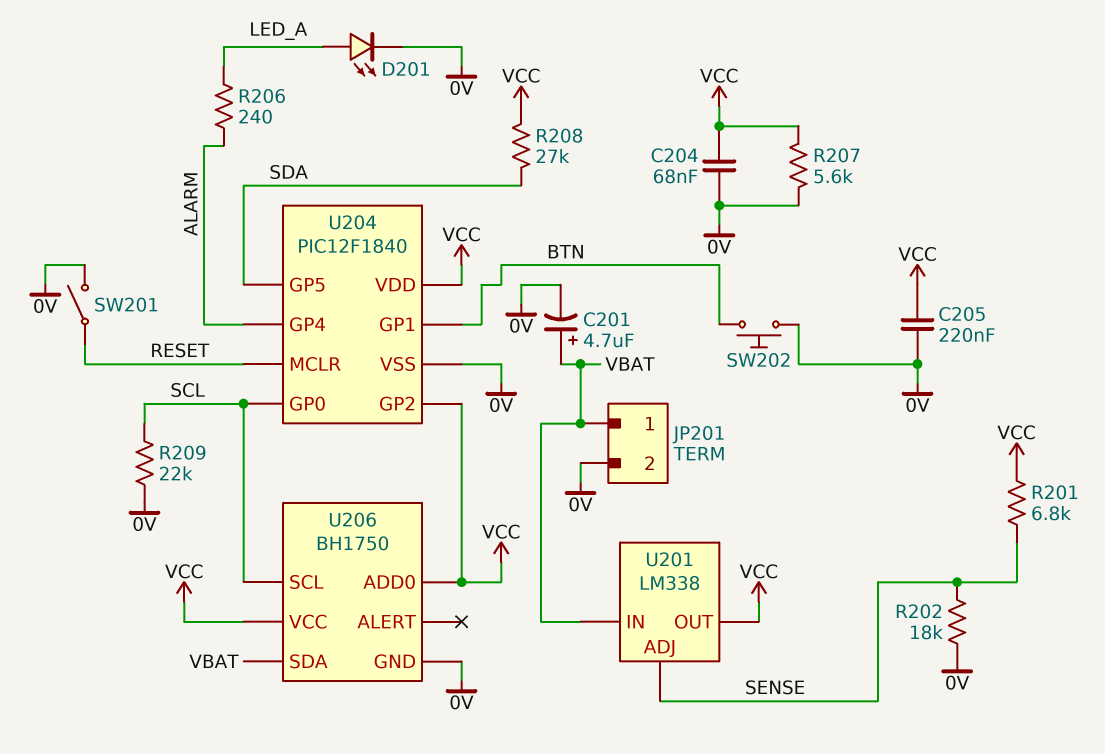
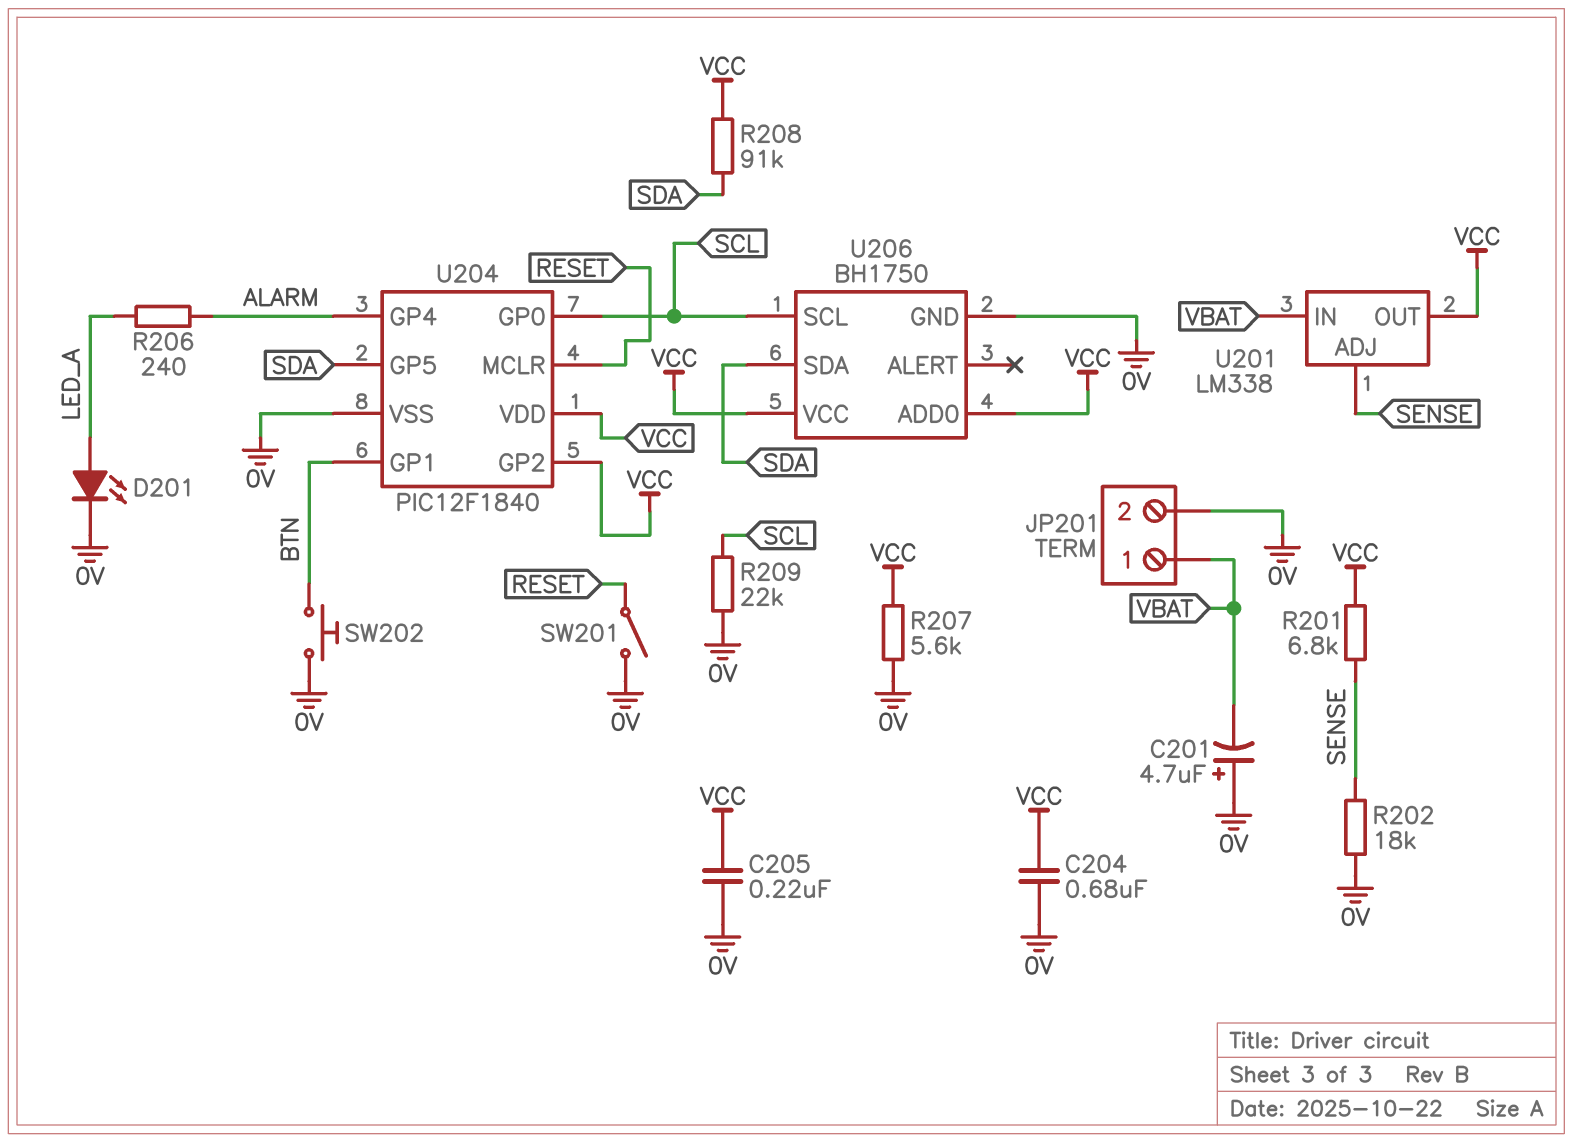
C201: 4.7uF (plus VBAT, minus 0V) -> 4.7uF (plus 0V, minus VBAT)
C204: 68nF (0V, VCC) -> 680nF (0V, VCC)
R208: 27k (SDA, VCC) -> 91k (SDA, VCC)
U206 pin SDA: VBAT -> SDA

